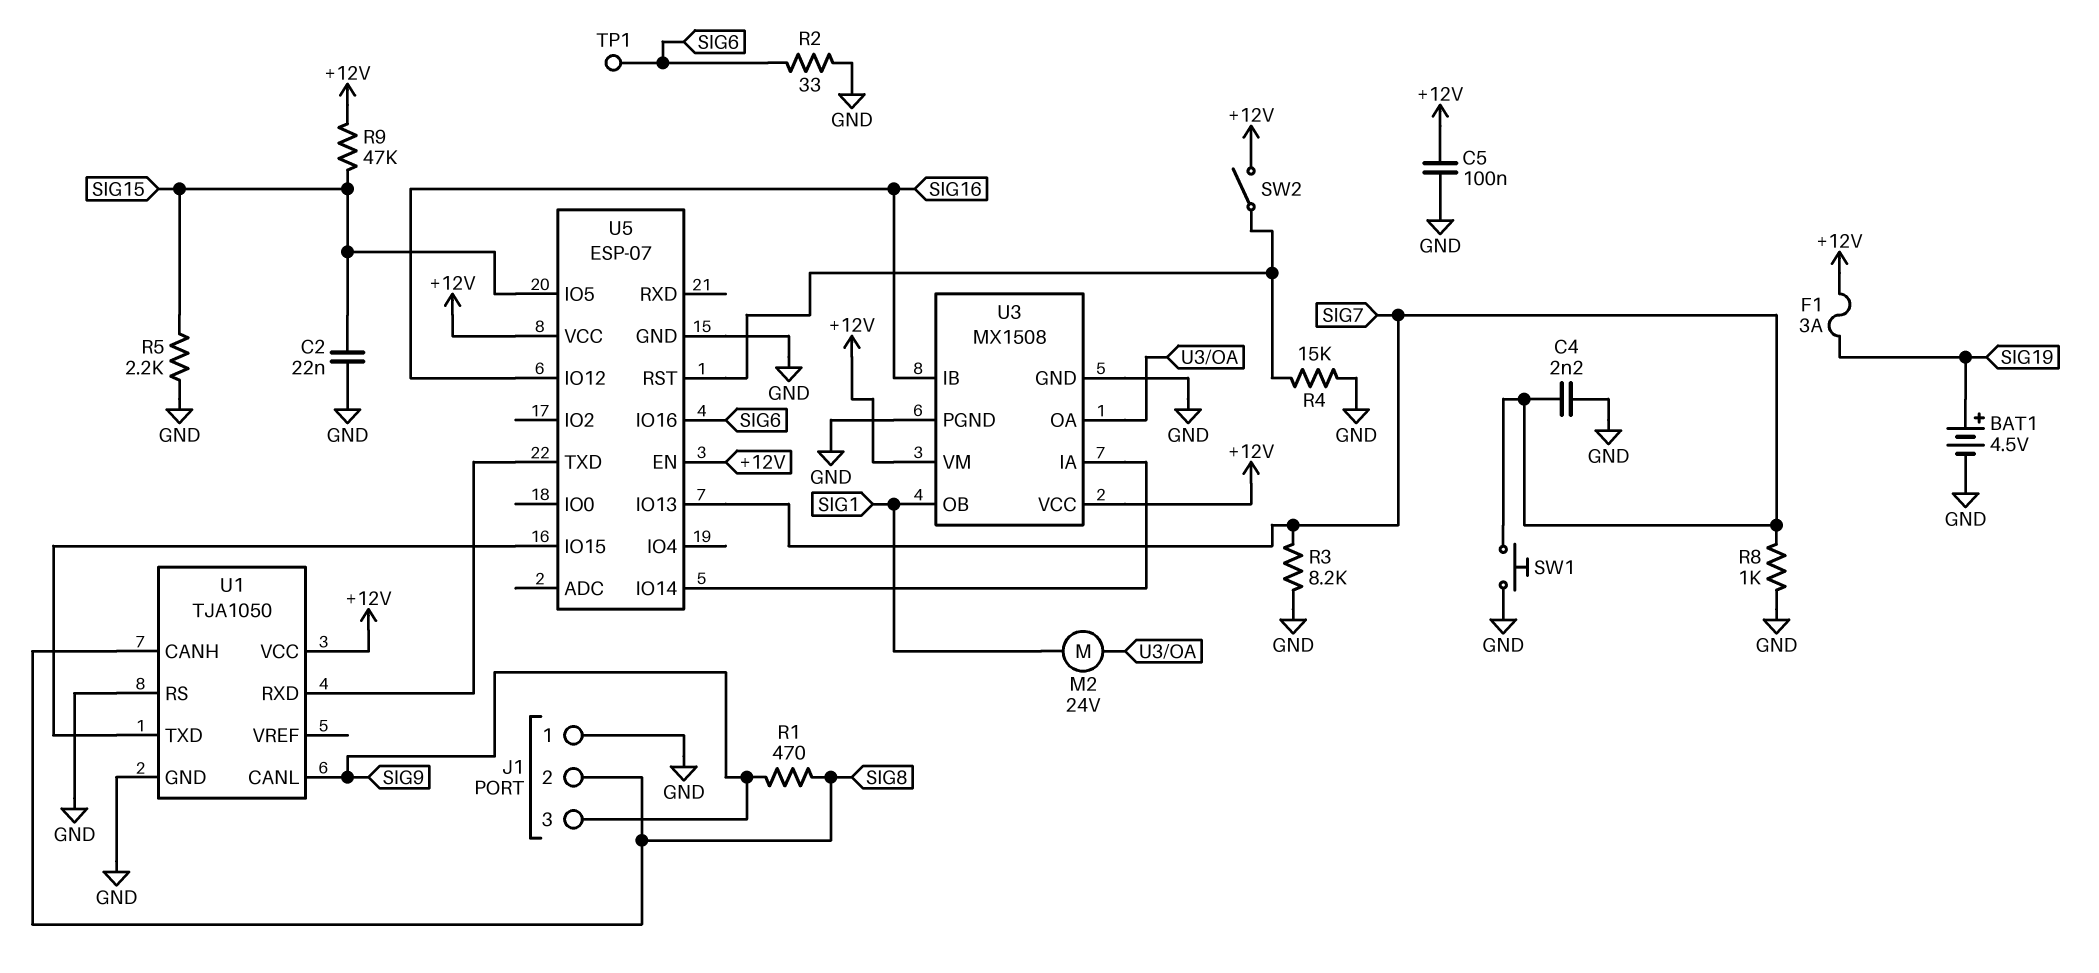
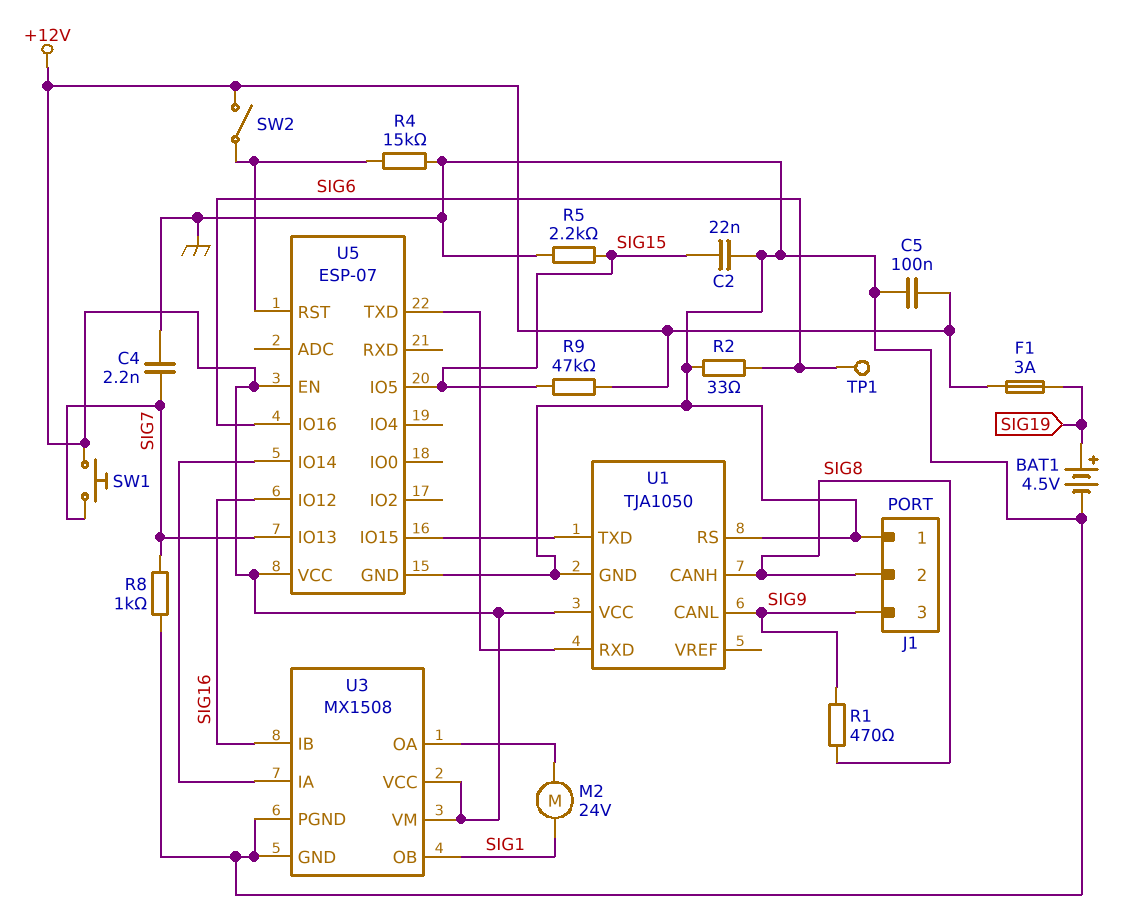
R3: 8.2k (GND, SIG7) -> none
SW1: button (GND, SIG7) -> button (+12V, SIG7)

